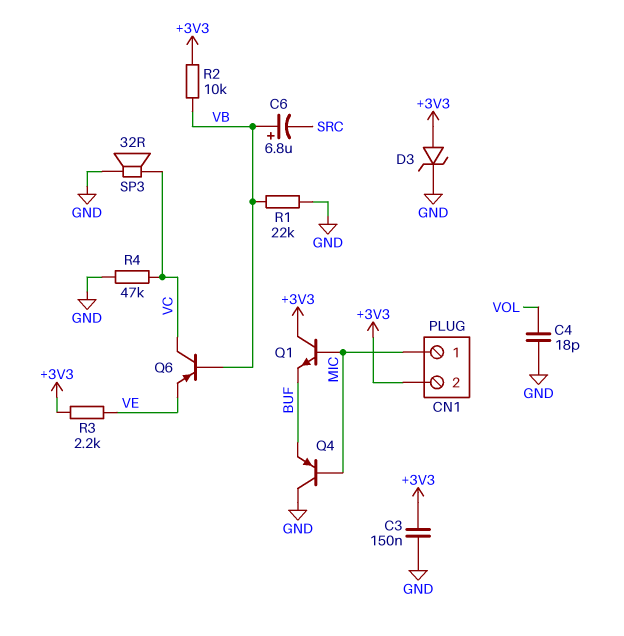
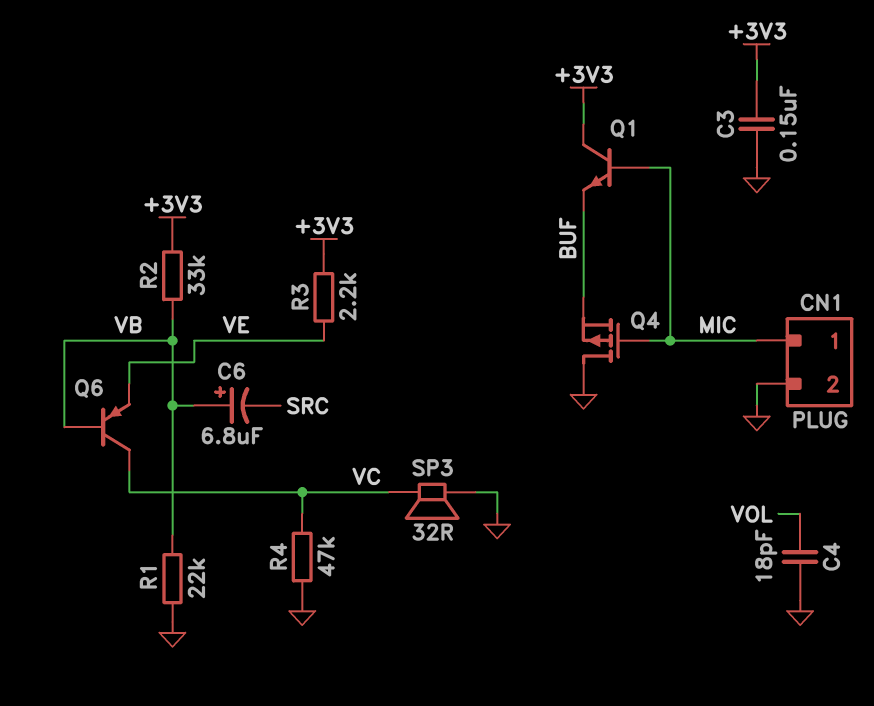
CN1 pin 2: +3V3 -> GND
D3: zener (A +3V3, K GND) -> none
Q4: PNP (B MIC, C GND, E BUF) -> PMOS (G MIC, D GND, S BUF)
R2: 10k (+3V3, VB) -> 33k (+3V3, VB)

